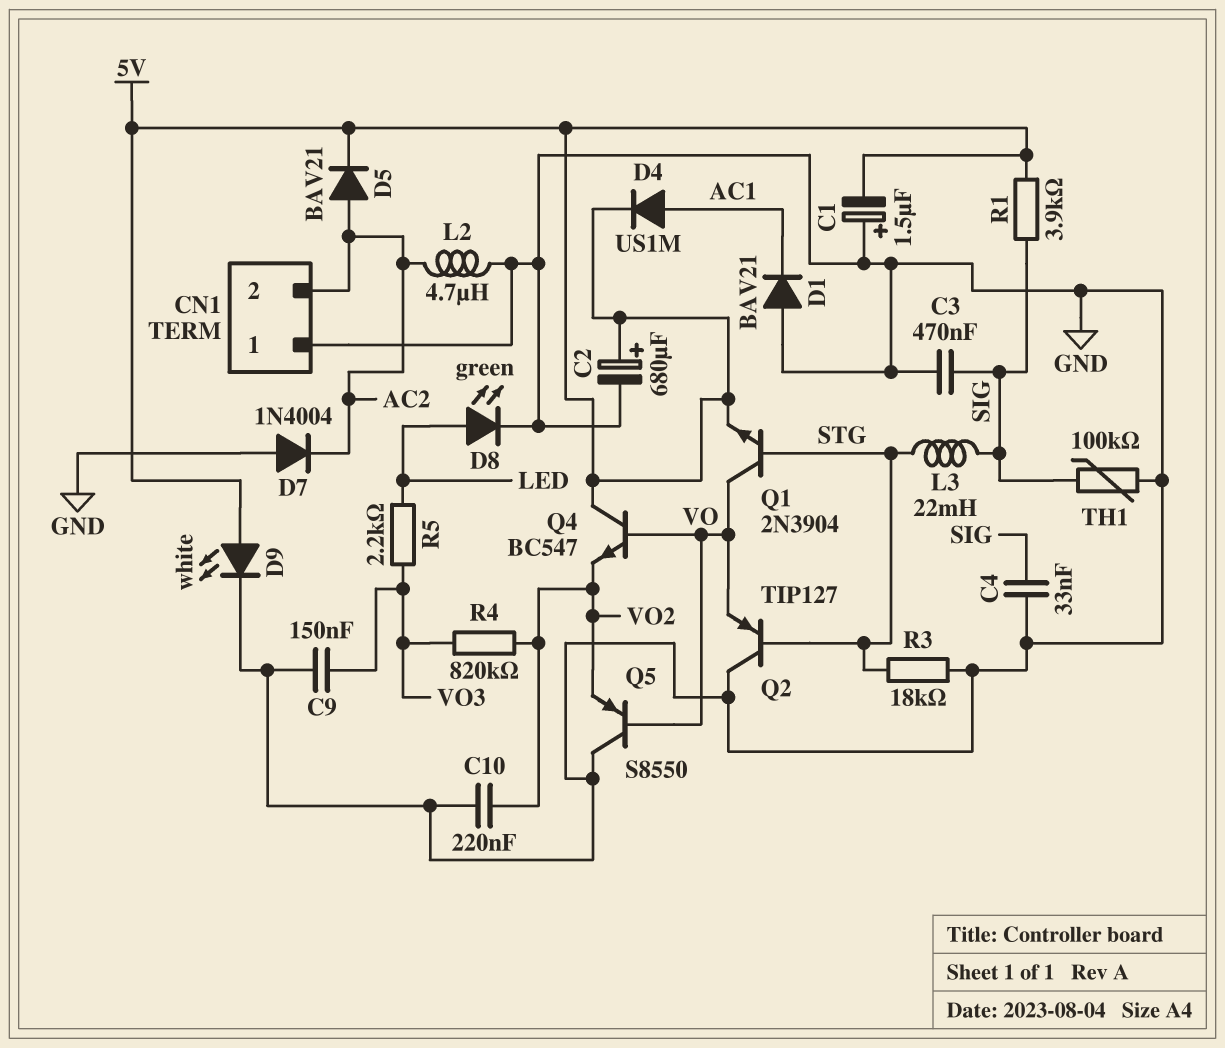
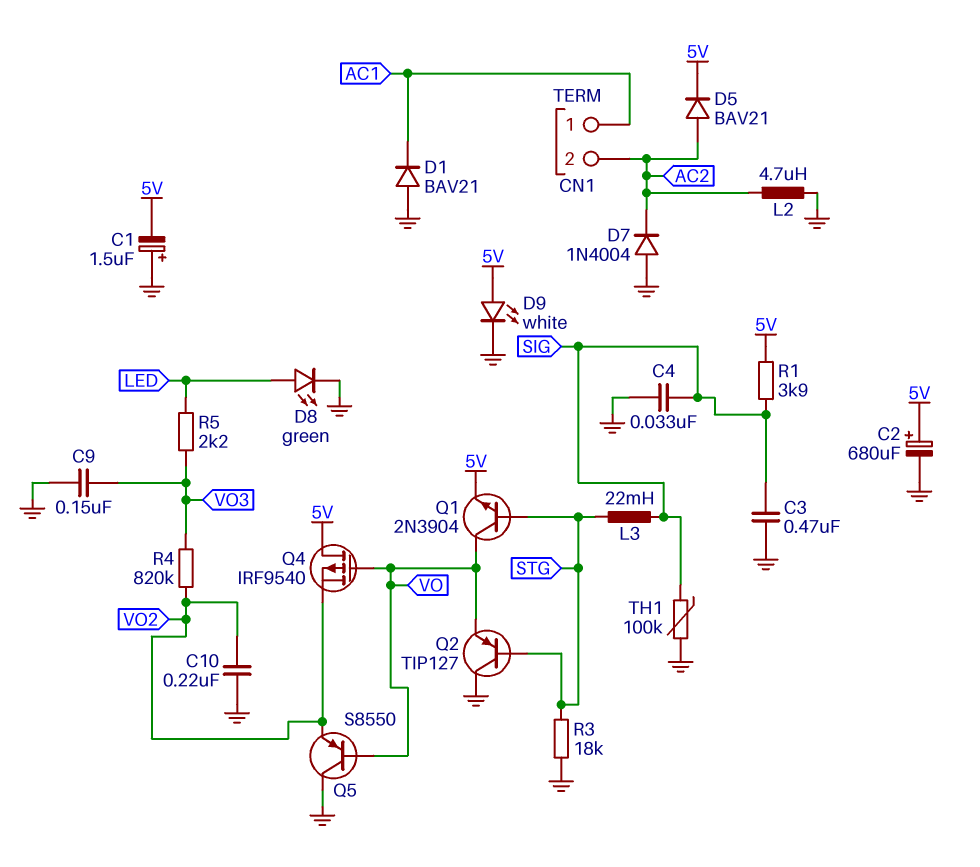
CN1 pin 1: GND -> AC1
D4: diode US1M (A AC1, K 5V) -> none
Q4: NPN BC547 (B VO, C 5V, E VO2) -> PMOS IRF9540 (G VO, D 5V, S VO2)

